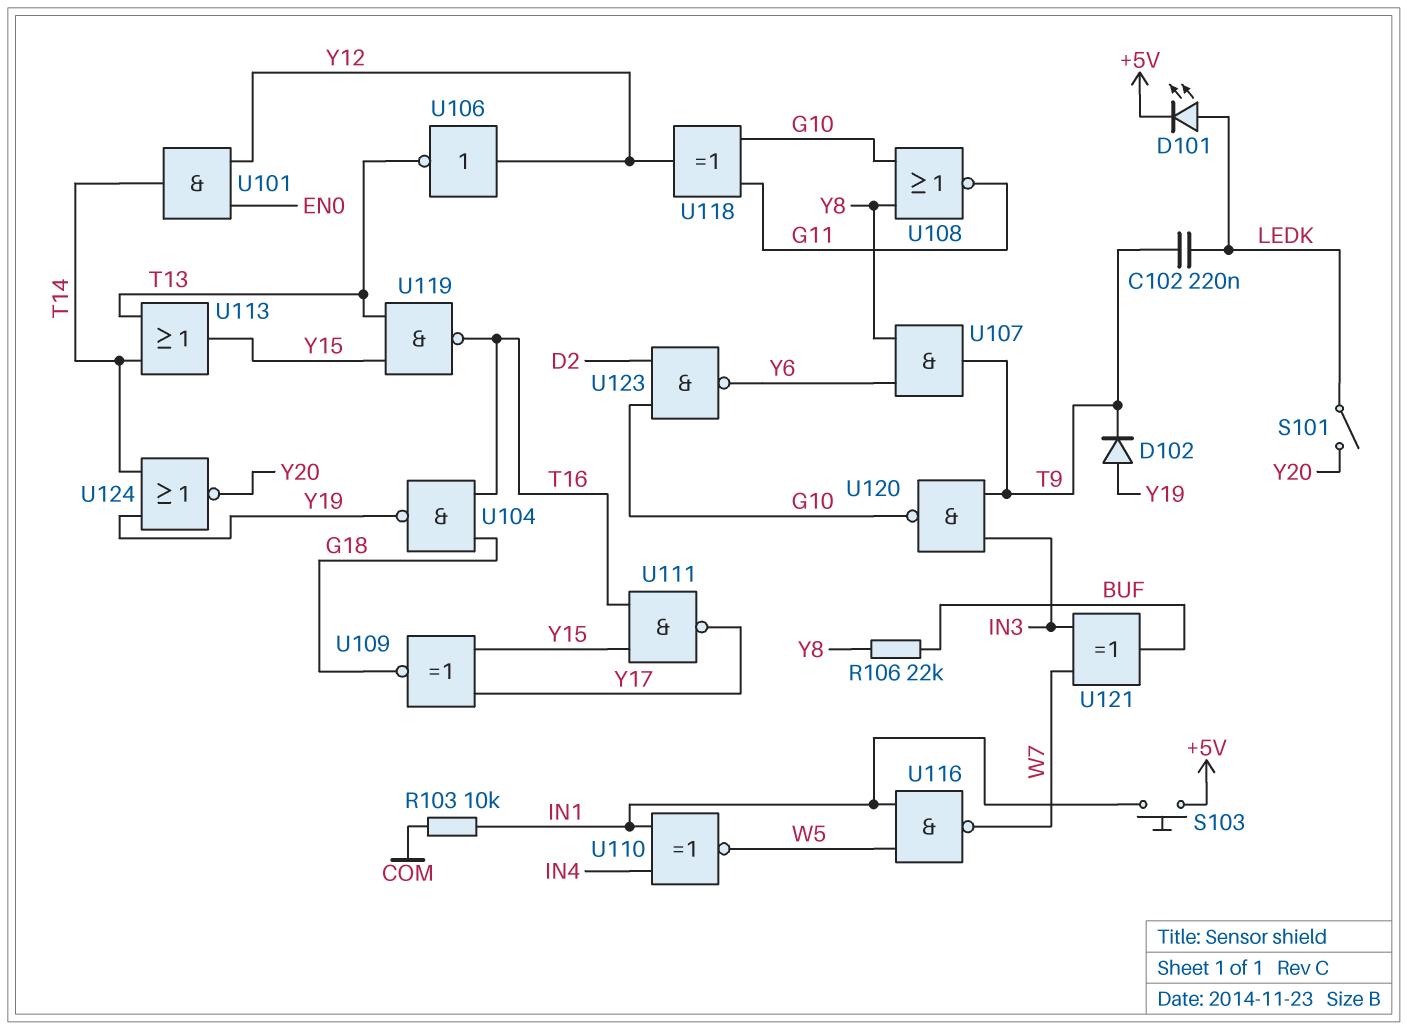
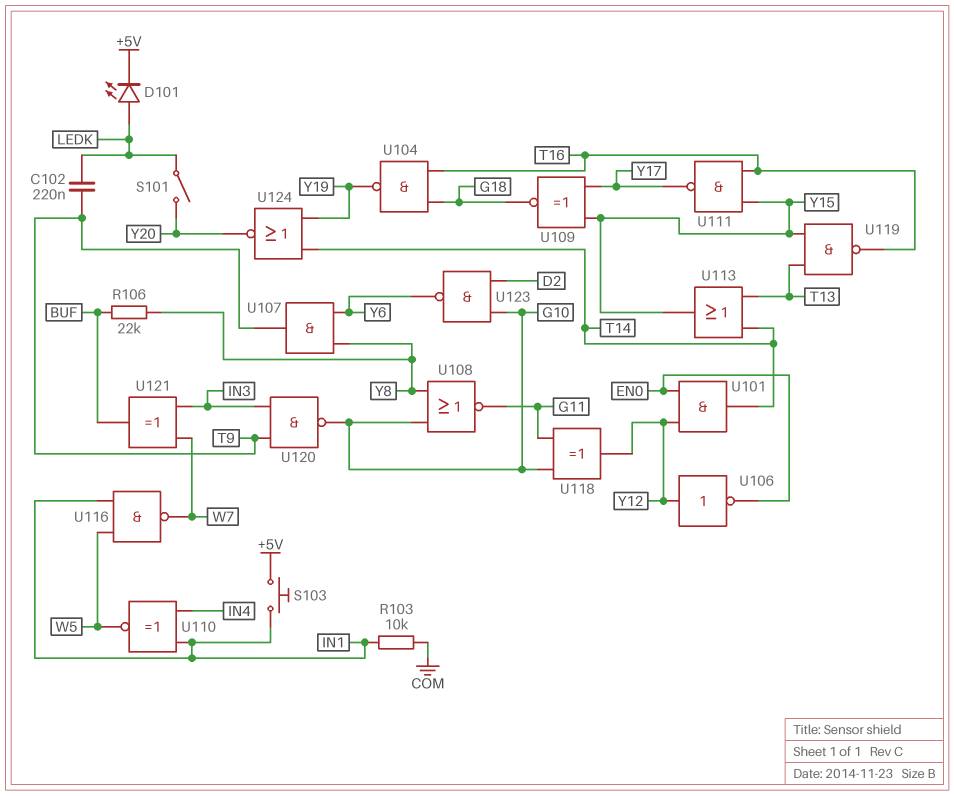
D102: diode (A Y19, K T9) -> none
U106: NOT (in Y12, out T13) -> NOT (in Y12, out EN0)

